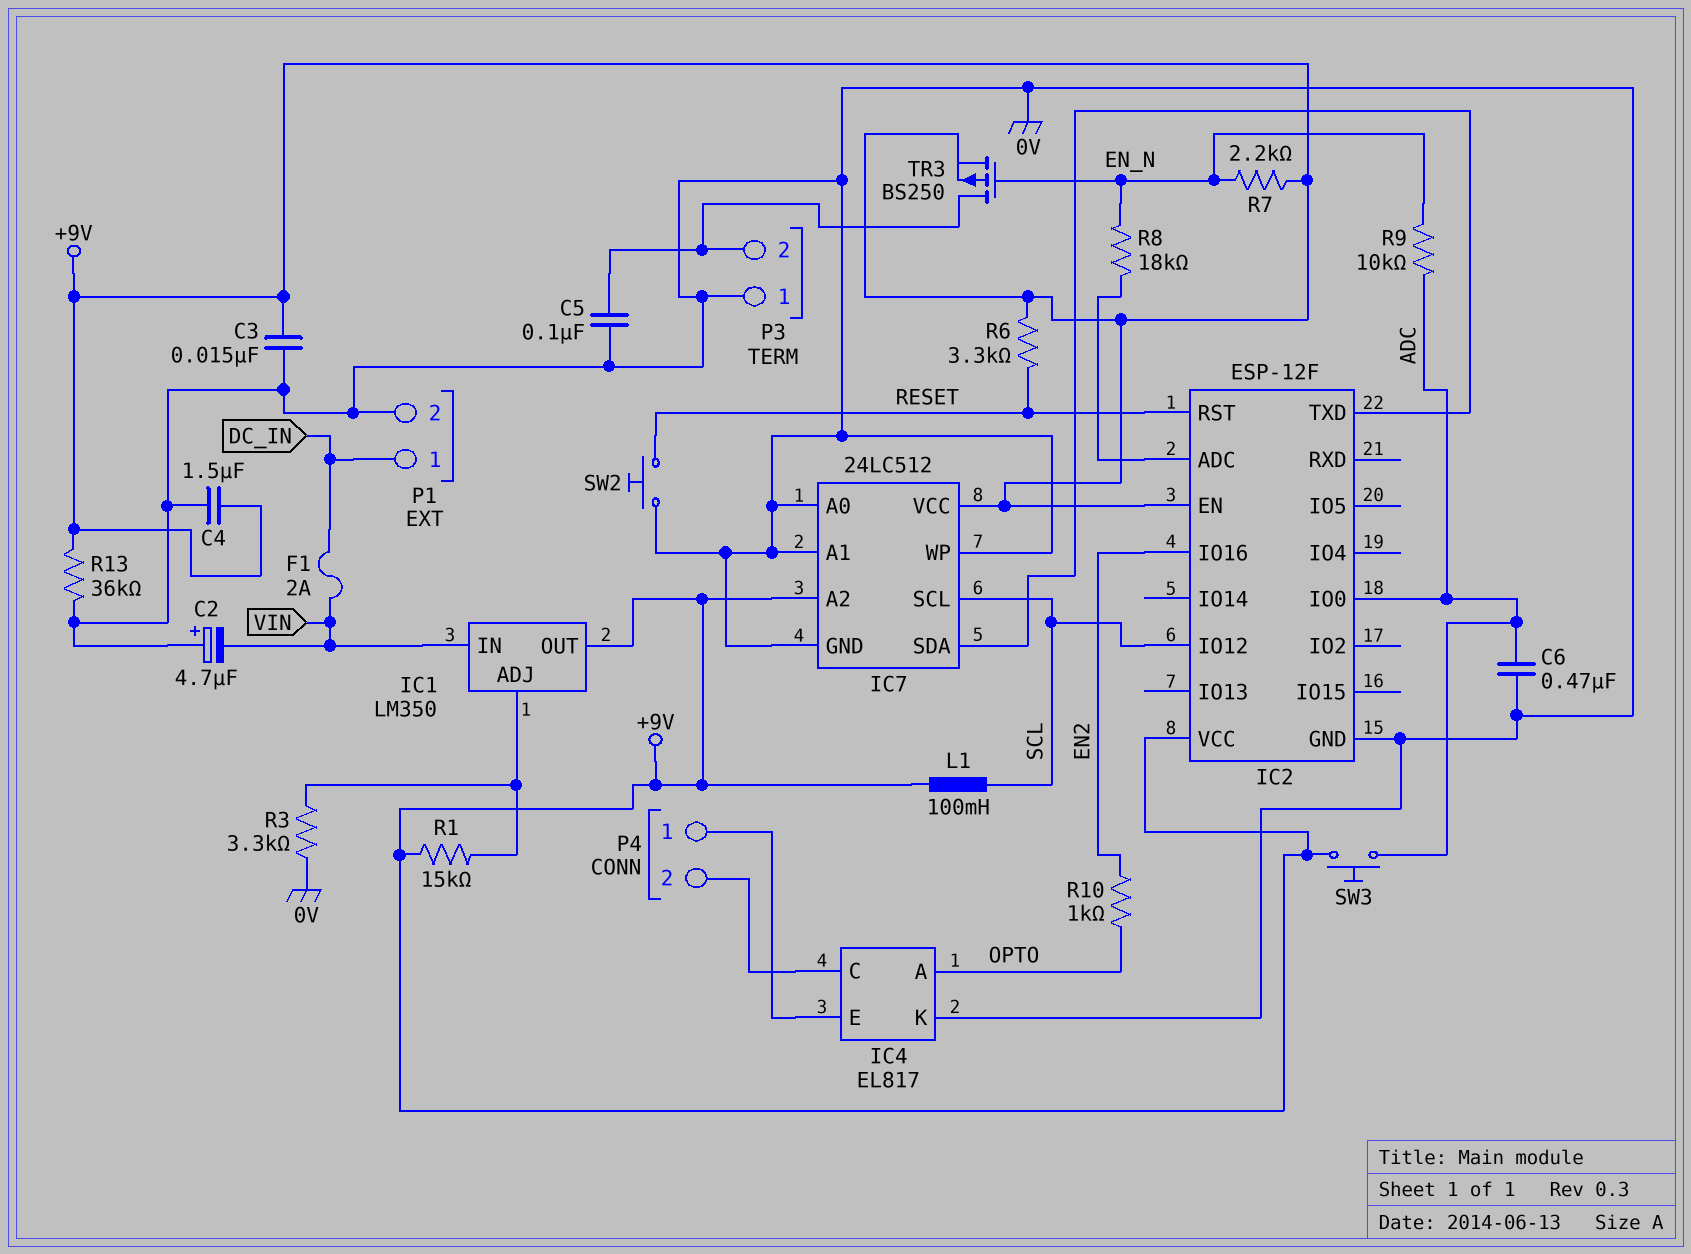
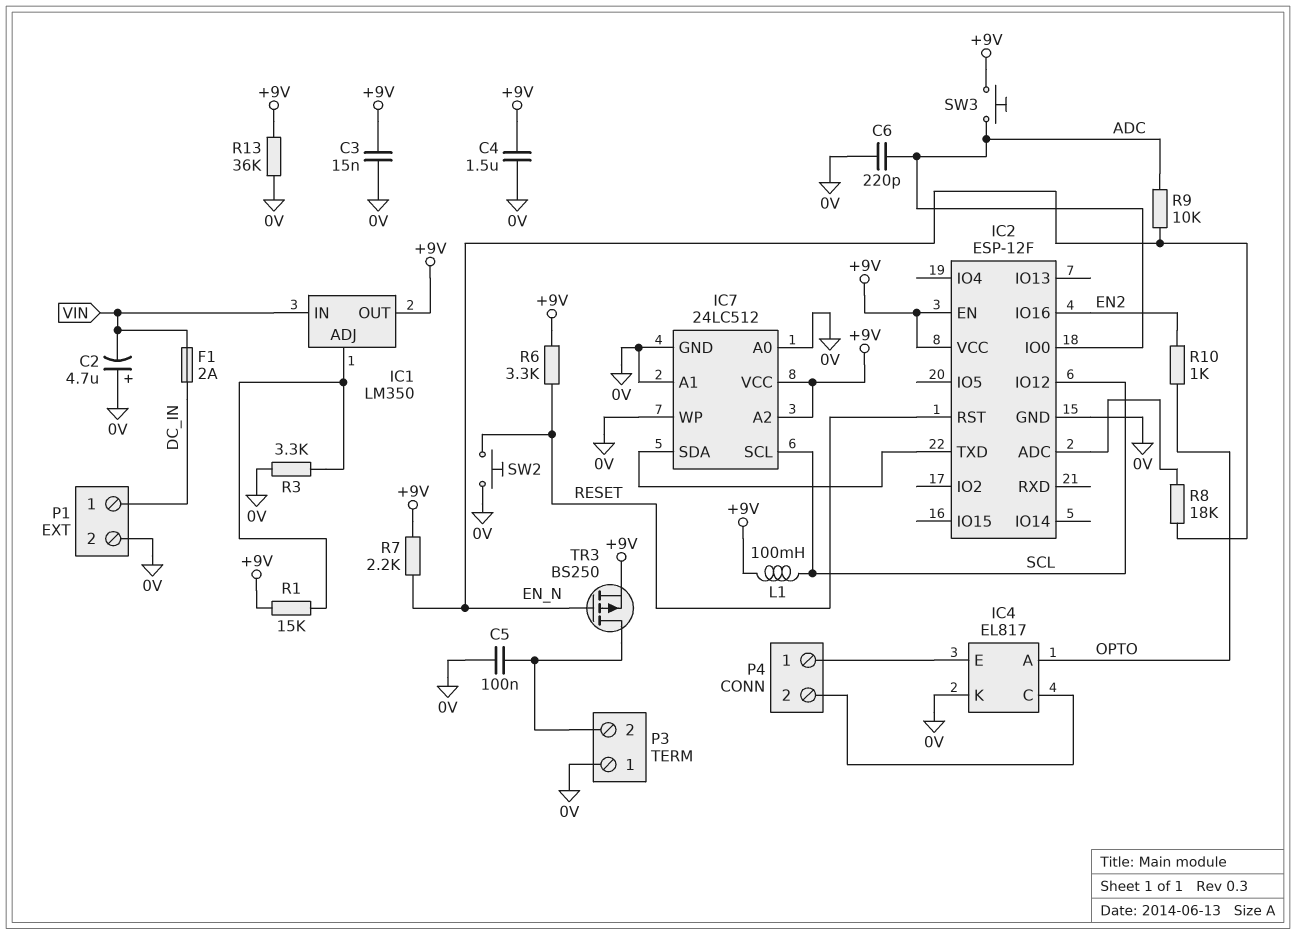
C6: 470nF (0V, ADC) -> 220pF (0V, ADC)

